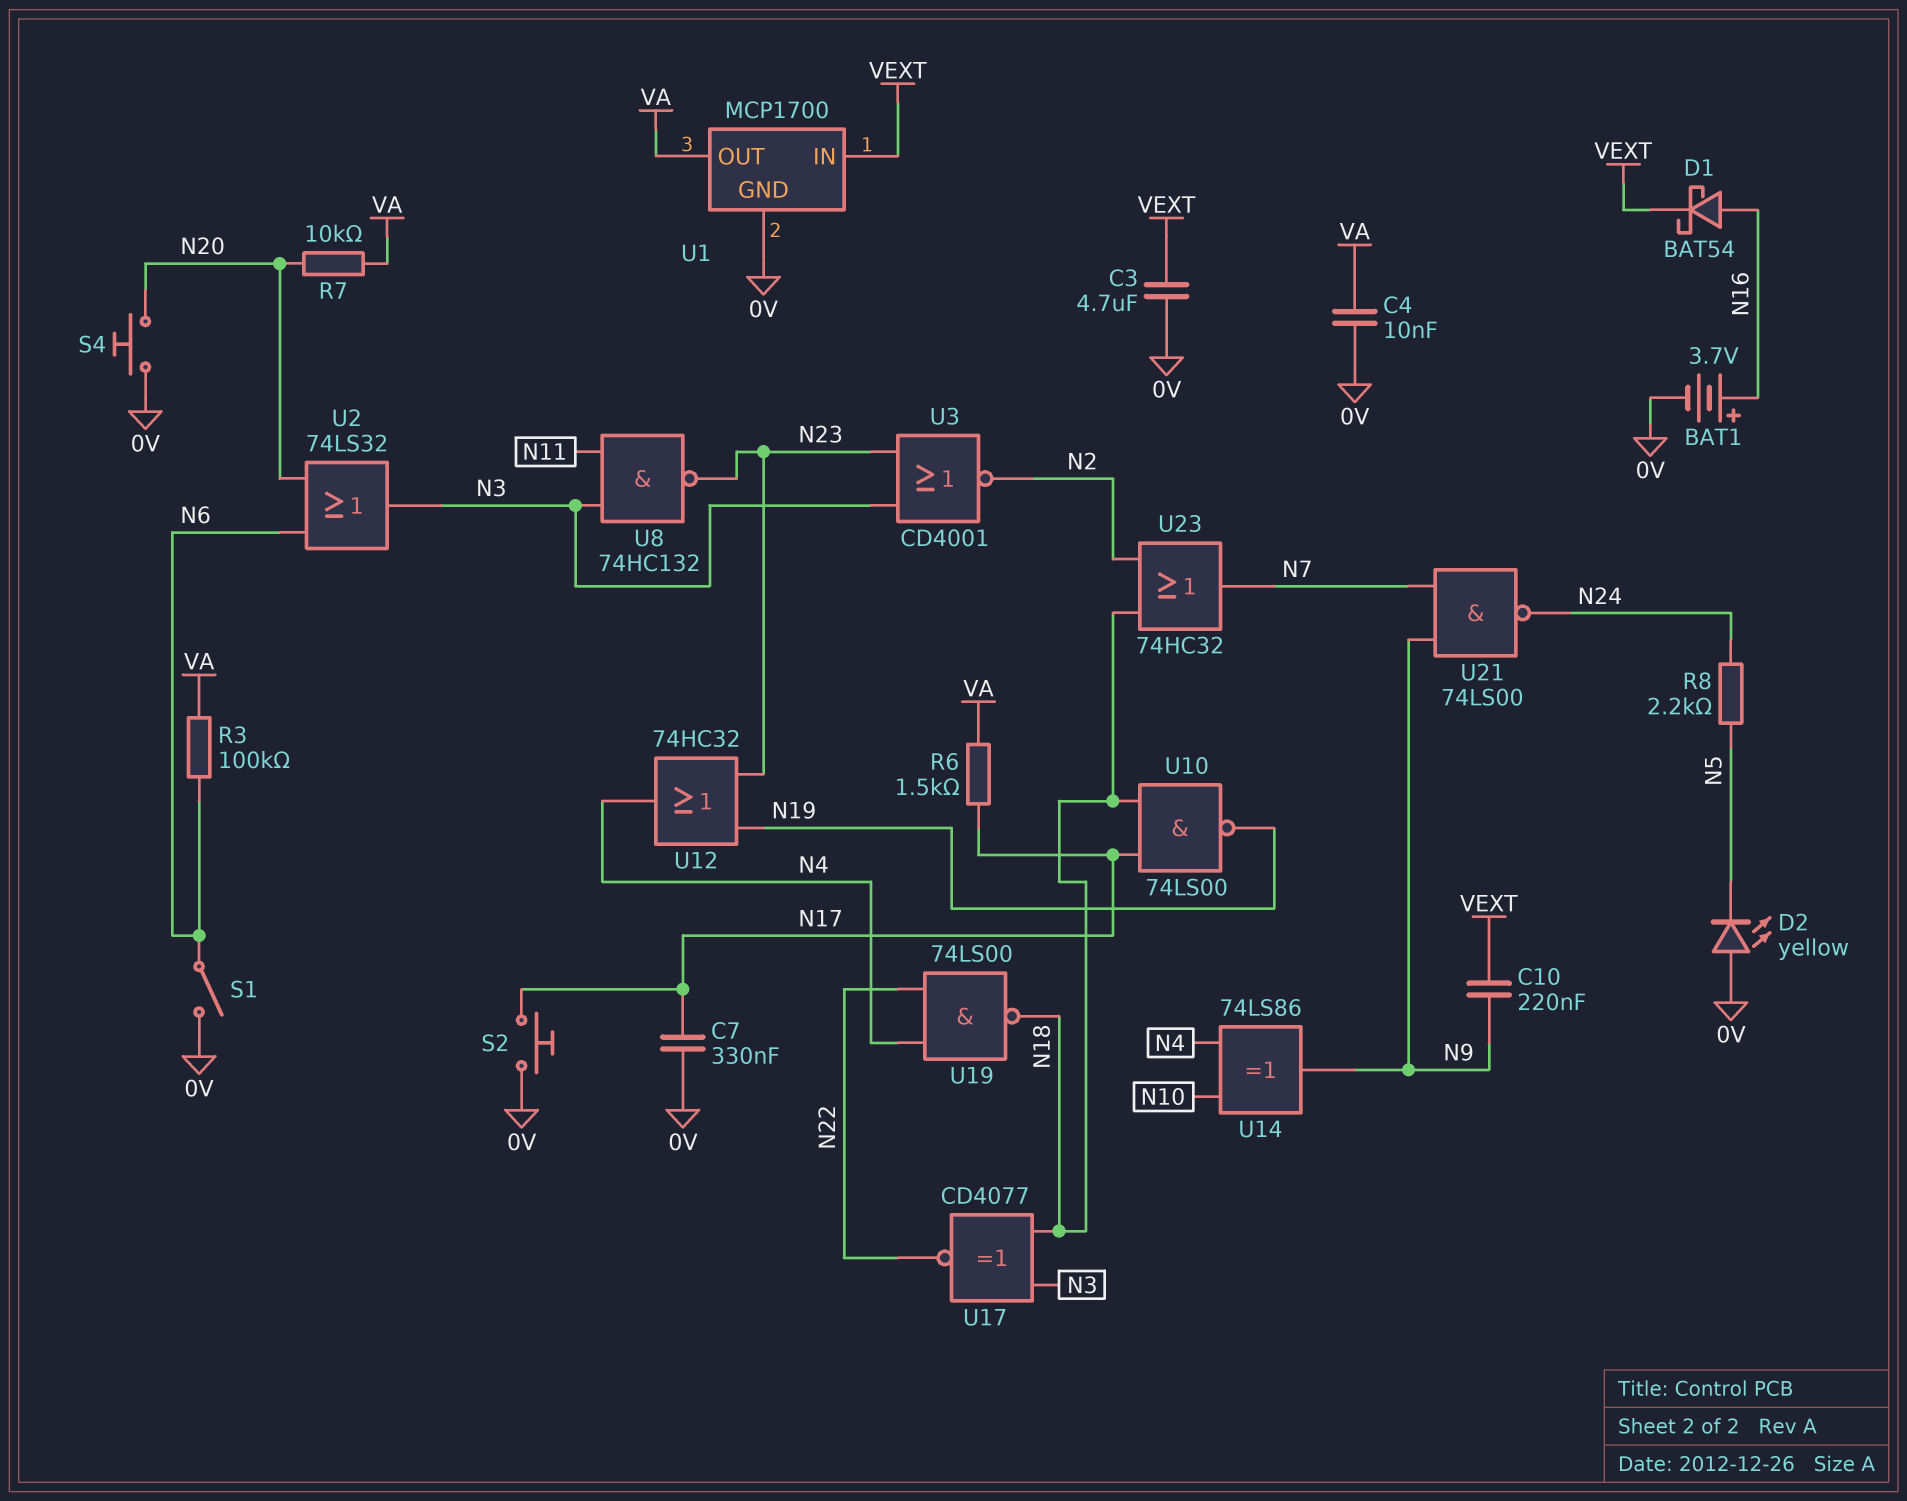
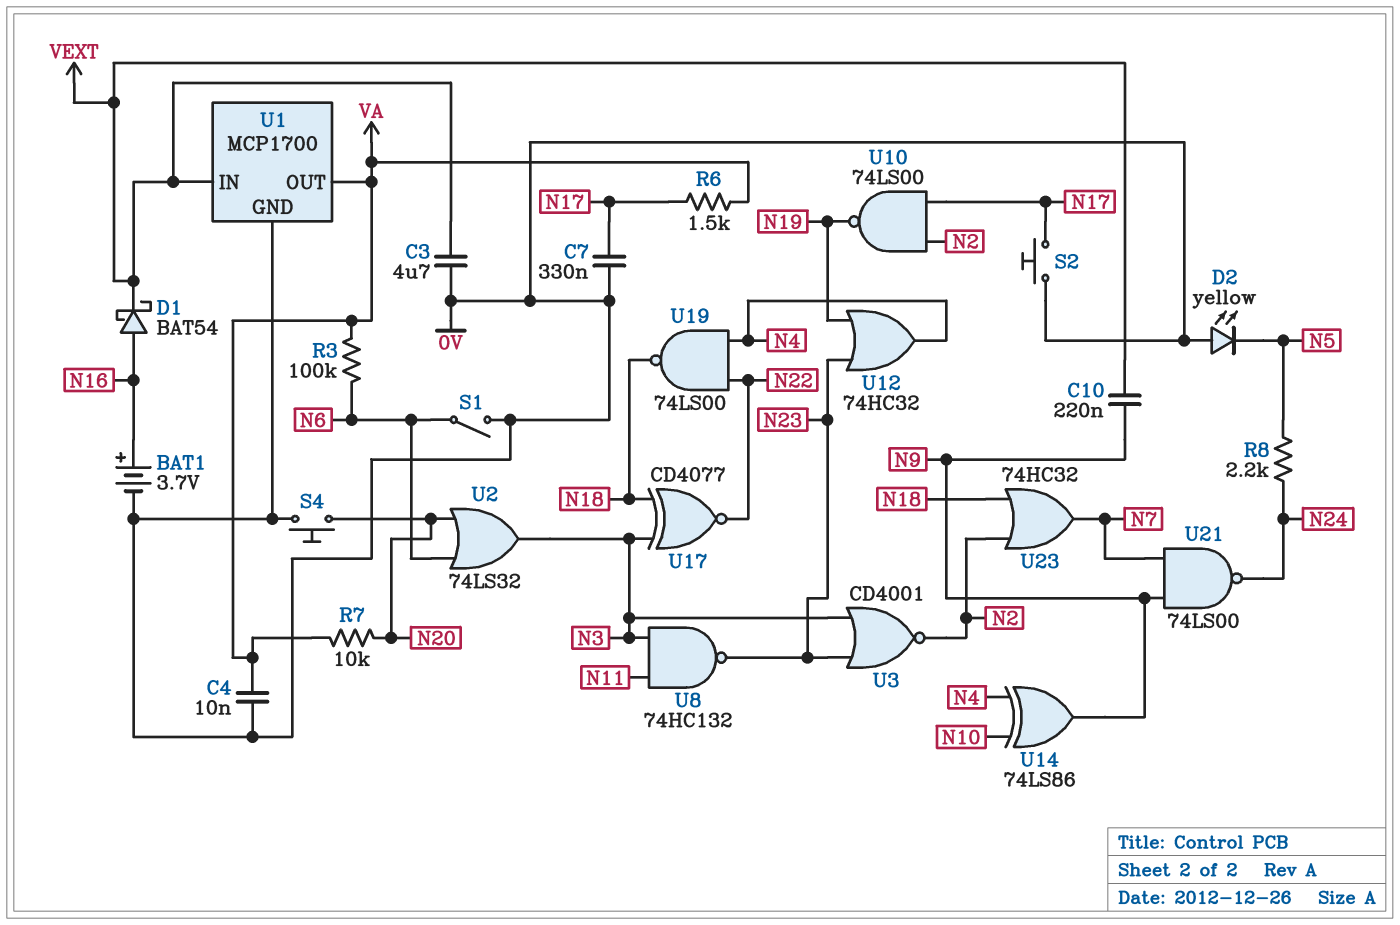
U10: NAND 74LS00 (in N17, in N18, out N19) -> NAND 74LS00 (in N2, in N17, out N19)

